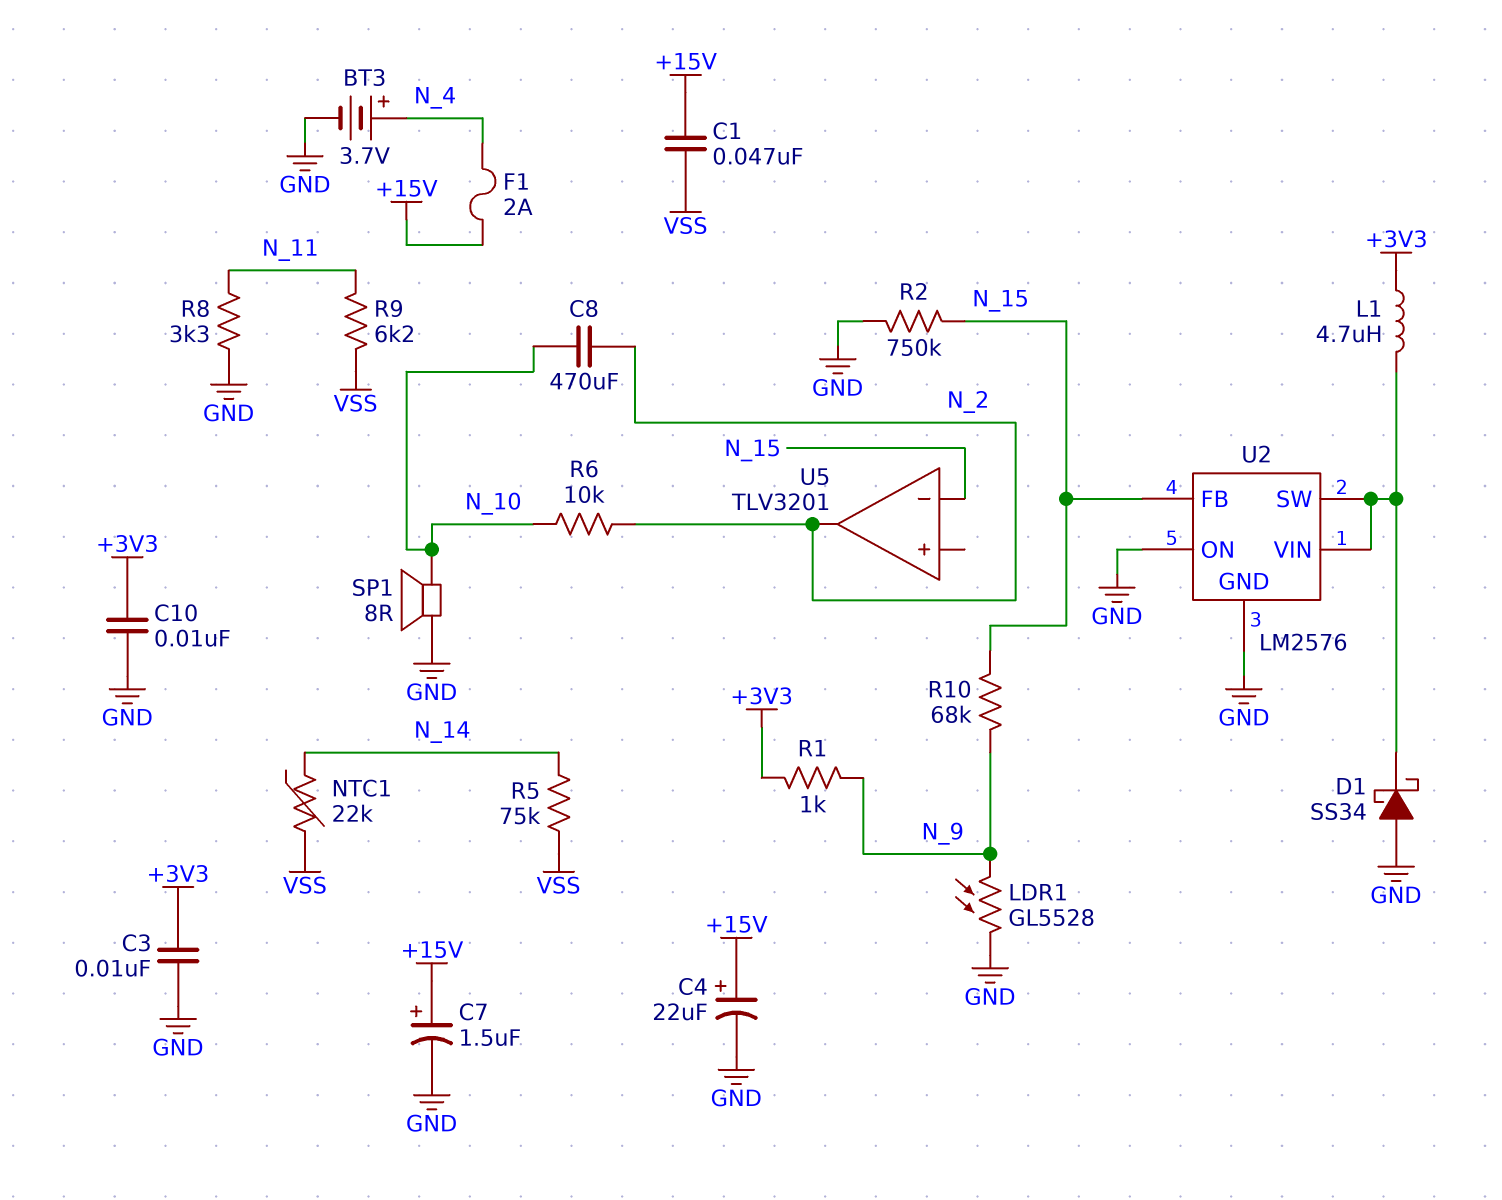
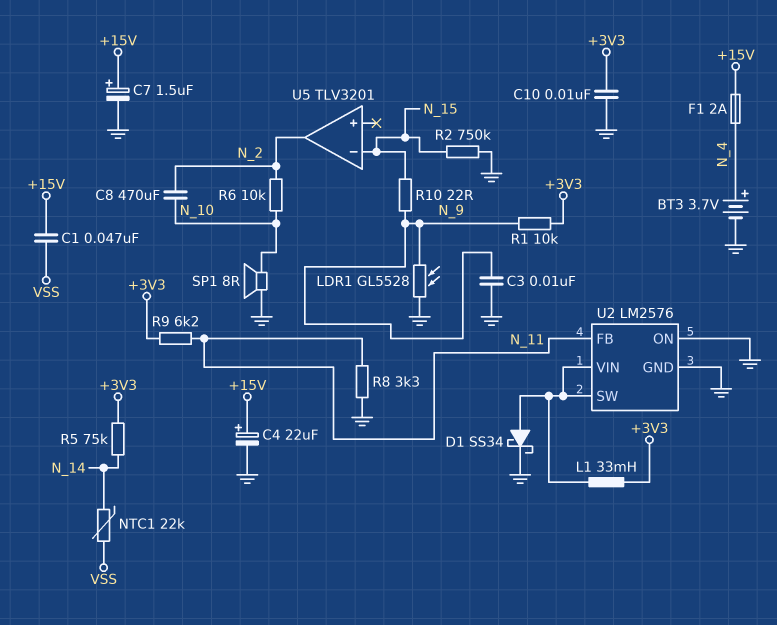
C3: 10nF (+3V3, GND) -> 10nF (GND, N_9)
D1: schottky SS34 (A GND, K U2/SW) -> schottky SS34 (A U2/SW, K GND)
L1: 4.7uH (+3V3, U2/SW) -> 33mH (+3V3, U2/SW)
R1: 1k (+3V3, N_9) -> 10k (+3V3, N_9)
R5: 75k (N_14, VSS) -> 75k (+3V3, N_14)
R9: 6.2k (N_11, VSS) -> 6.2k (+3V3, N_11)
R10: 68k (N_9, N_15) -> 22 (N_9, N_15)
U2 pin FB: N_15 -> N_11

